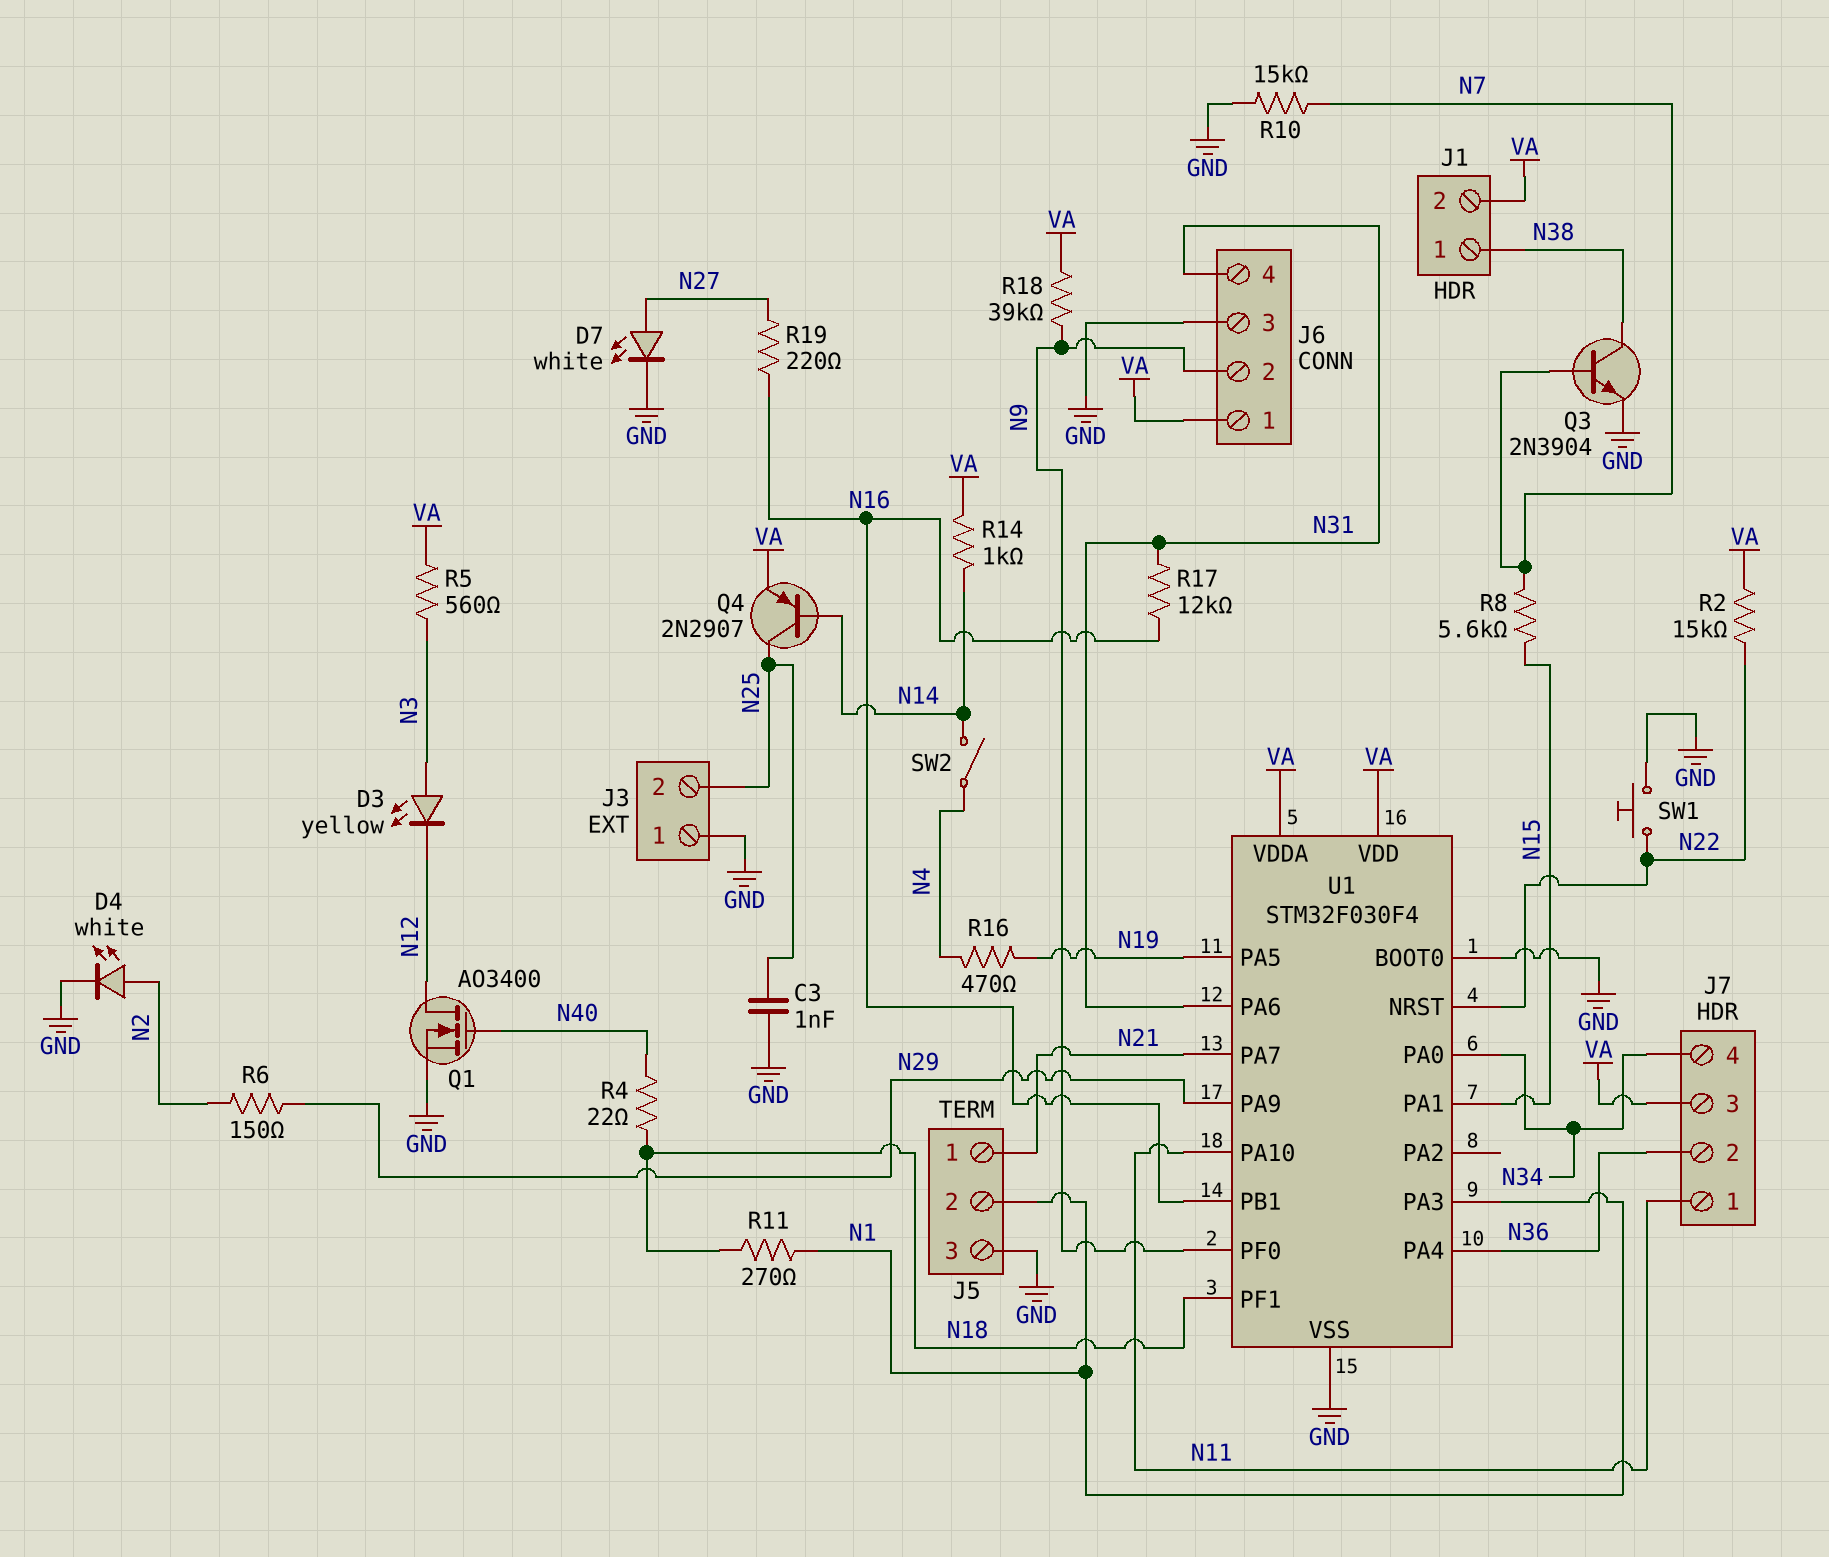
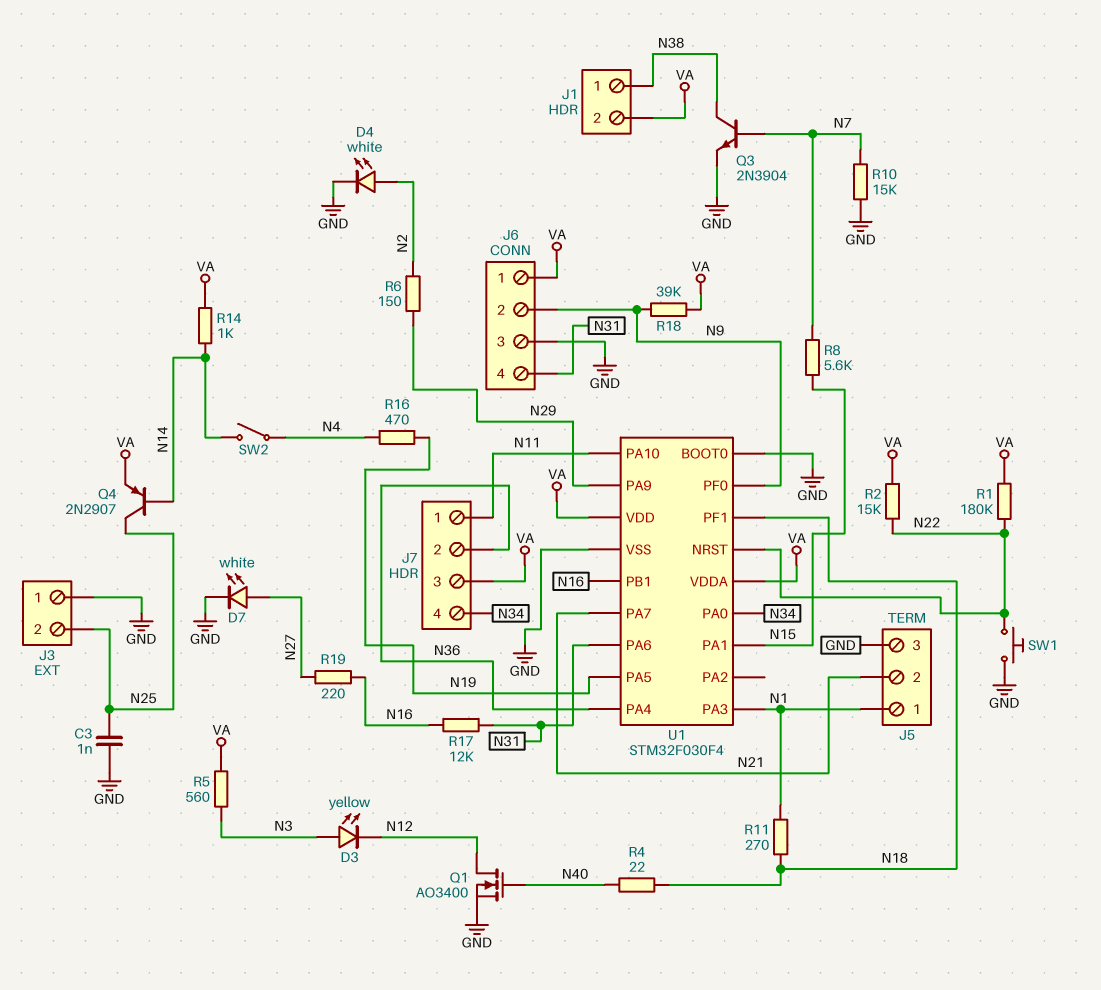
J5 pin 1: N21 -> N1
J5 pin 2: N1 -> N21
R1: none -> 180k (N22, VA)

